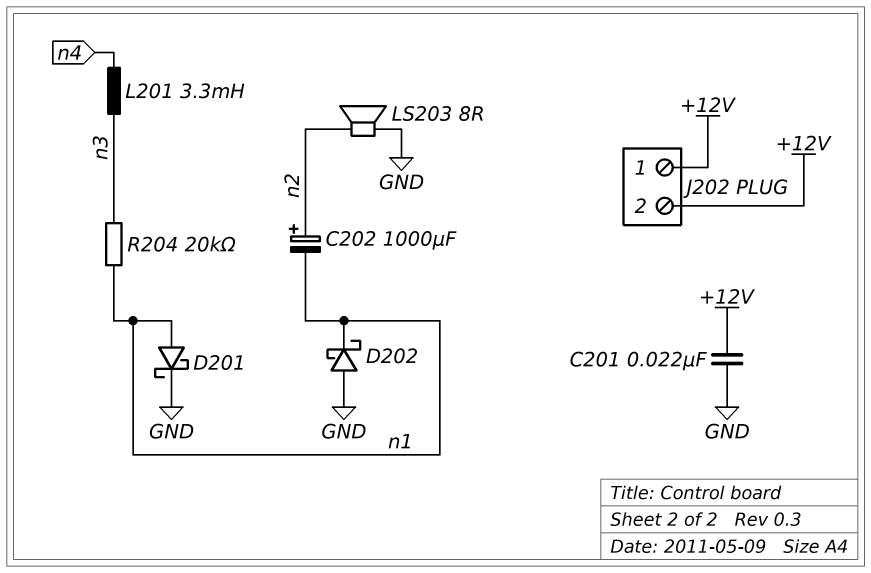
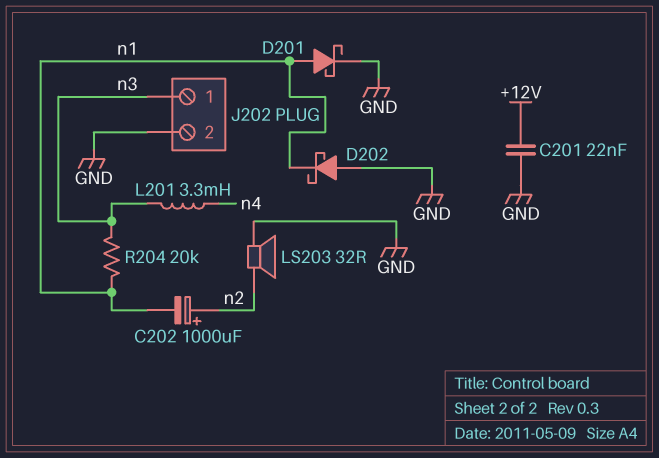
J202 pin 1: +12V -> n3
J202 pin 2: +12V -> GND
LS203: speaker 8R (GND, n2) -> speaker 32R (GND, n2)

